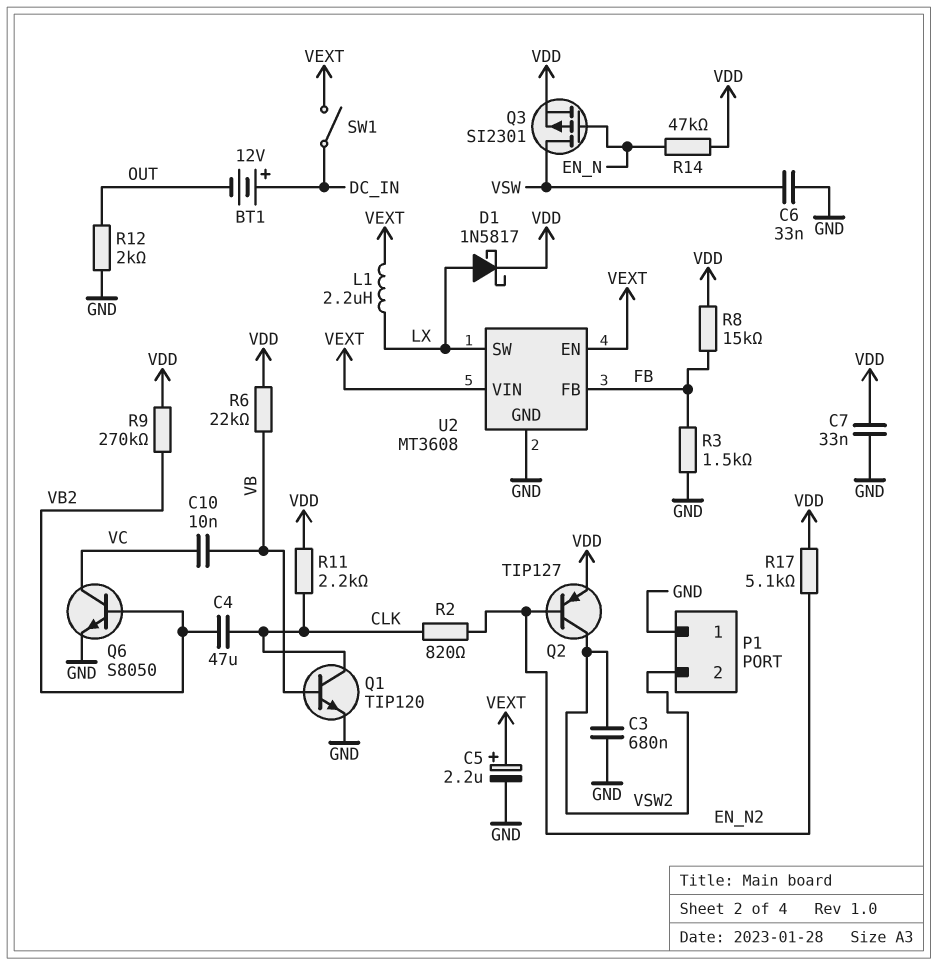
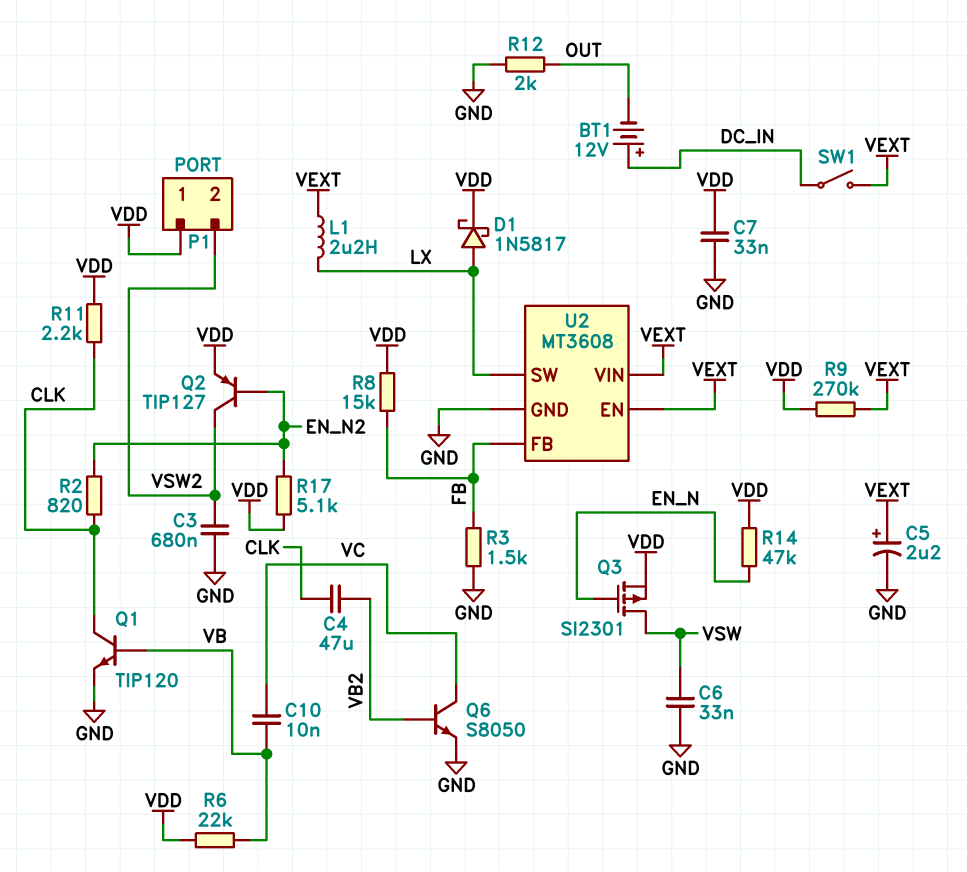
P1 pin 1: GND -> VDD
R9: 270k (VB2, VDD) -> 270k (VDD, VEXT)

